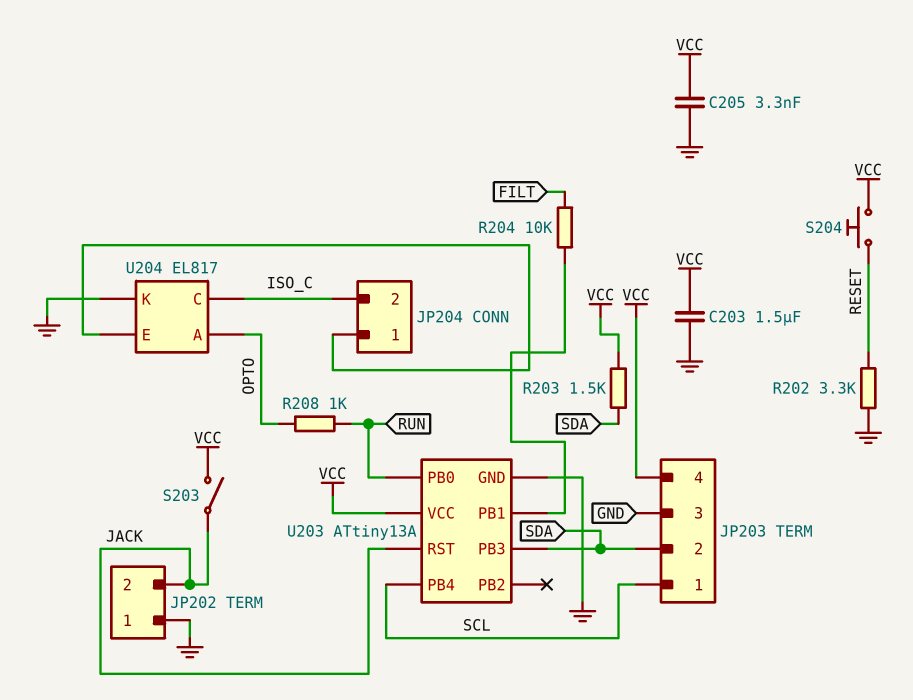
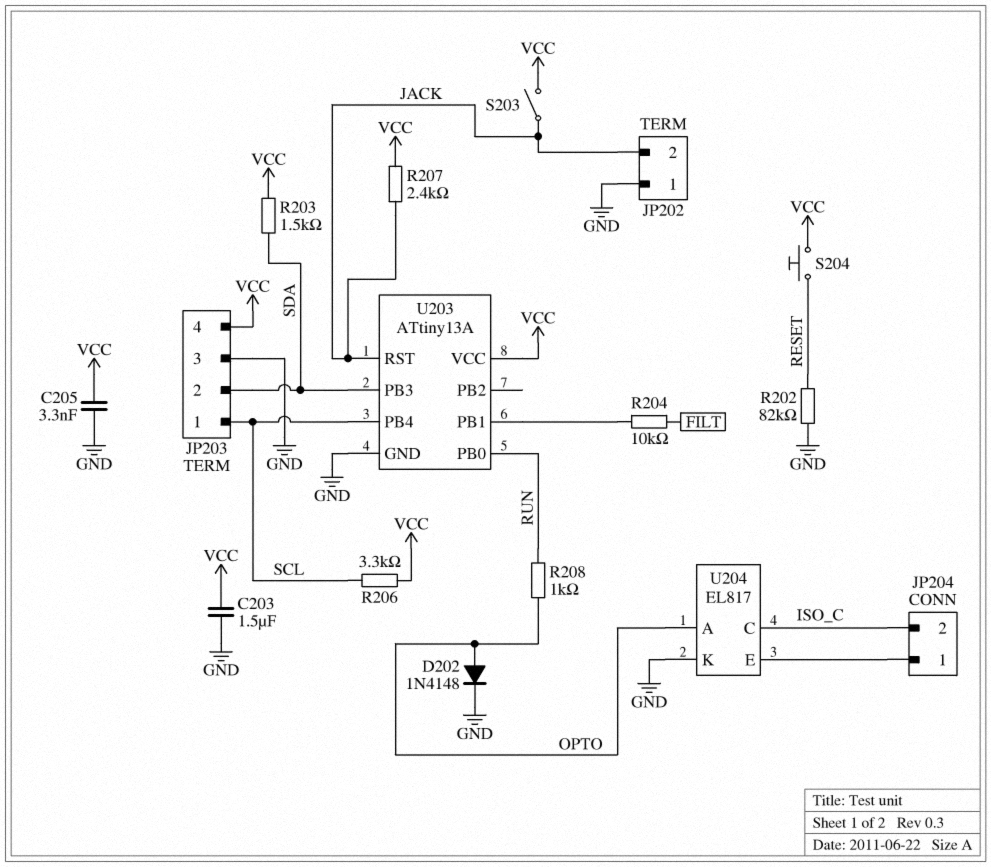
D202: none -> diode 1N4148 (A OPTO, K GND)
R202: 3.3k (GND, RESET) -> 82k (GND, RESET)
R206: none -> 3.3k (SCL, VCC)
R207: none -> 2.4k (JACK, VCC)

